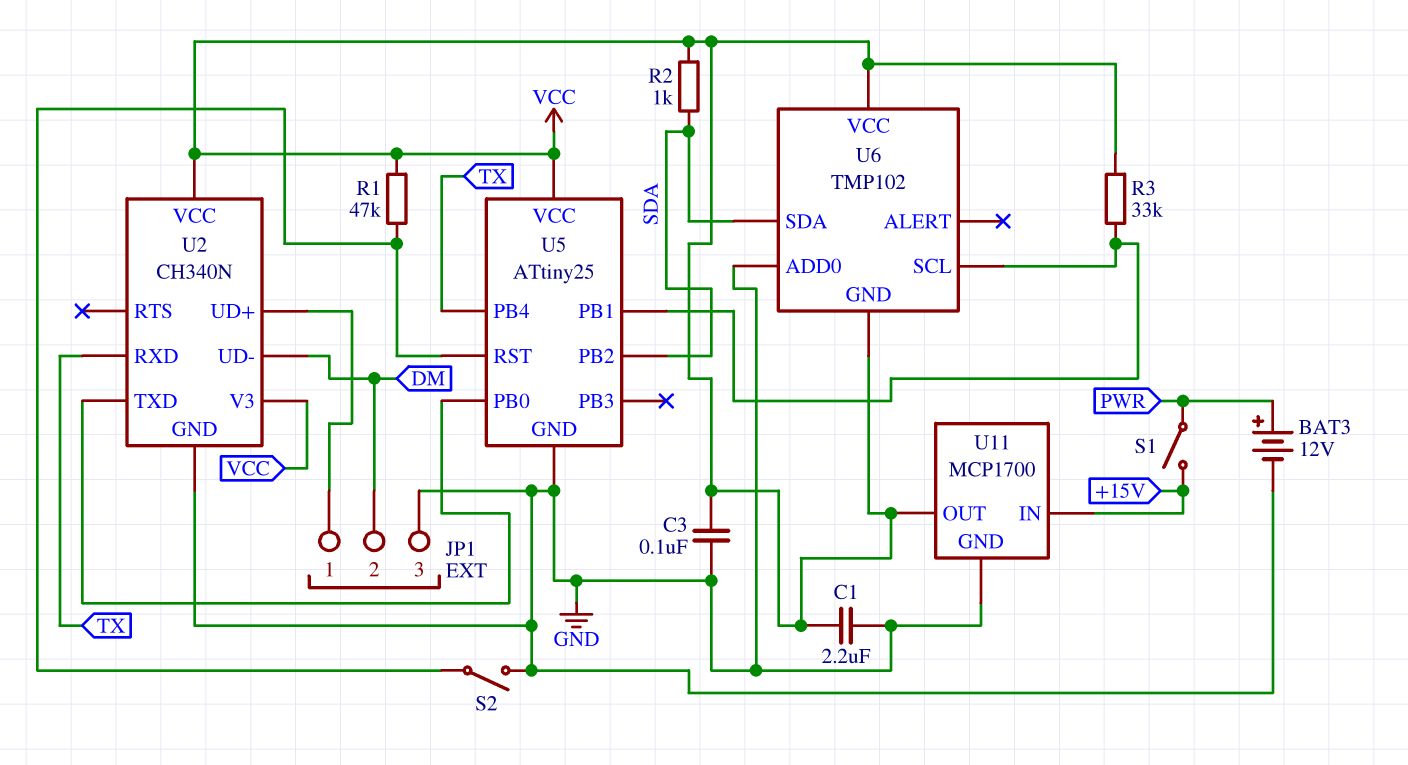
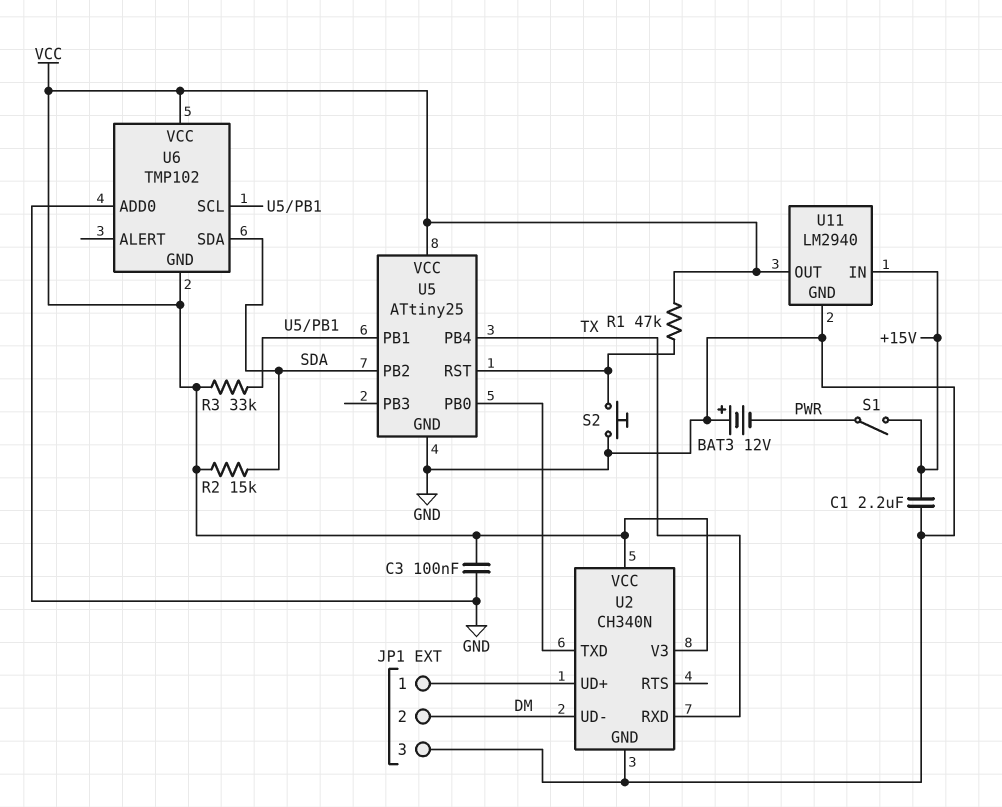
BAT3: 12V (plus PWR, minus GND) -> 12V (plus GND, minus PWR)
C1: 2.2uF (GND, VCC) -> 2.2uF (+15V, GND)
R2: 1k (SDA, VCC) -> 15k (SDA, VCC)
S2: switch (GND, U5/RST) -> button (GND, U5/RST)
U11: MCP1700 -> LM2940

